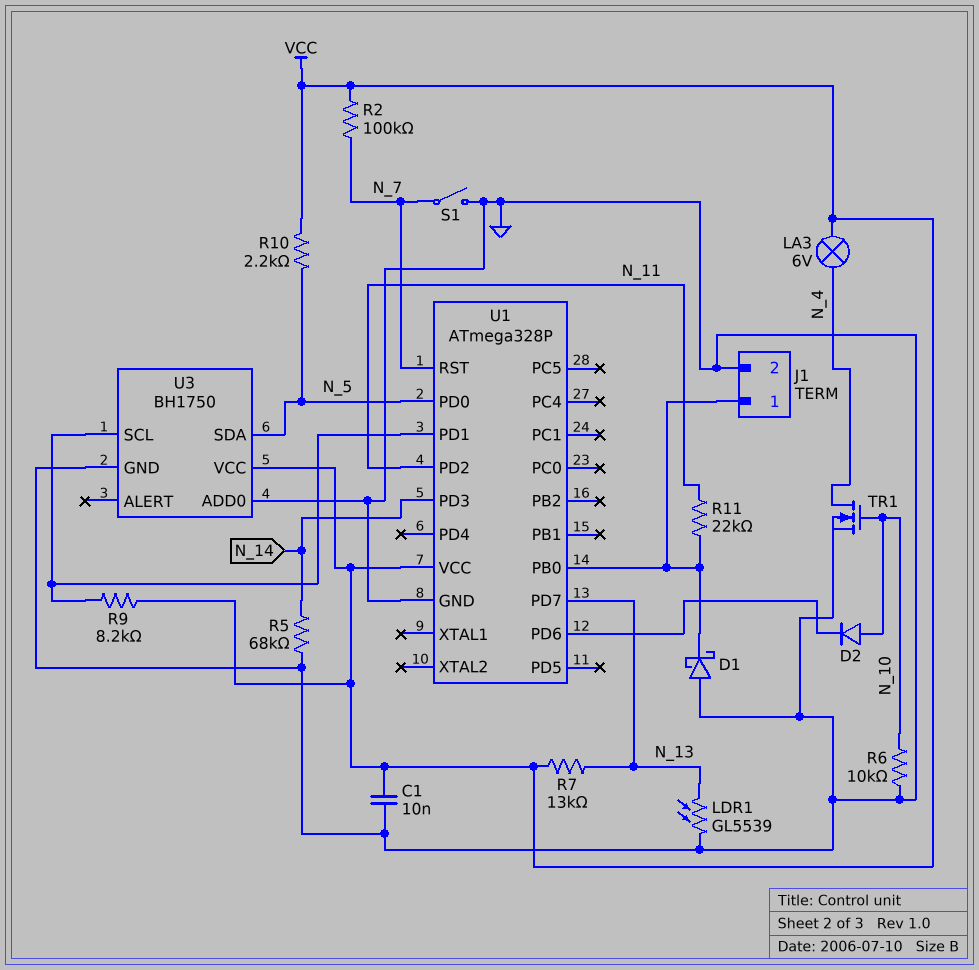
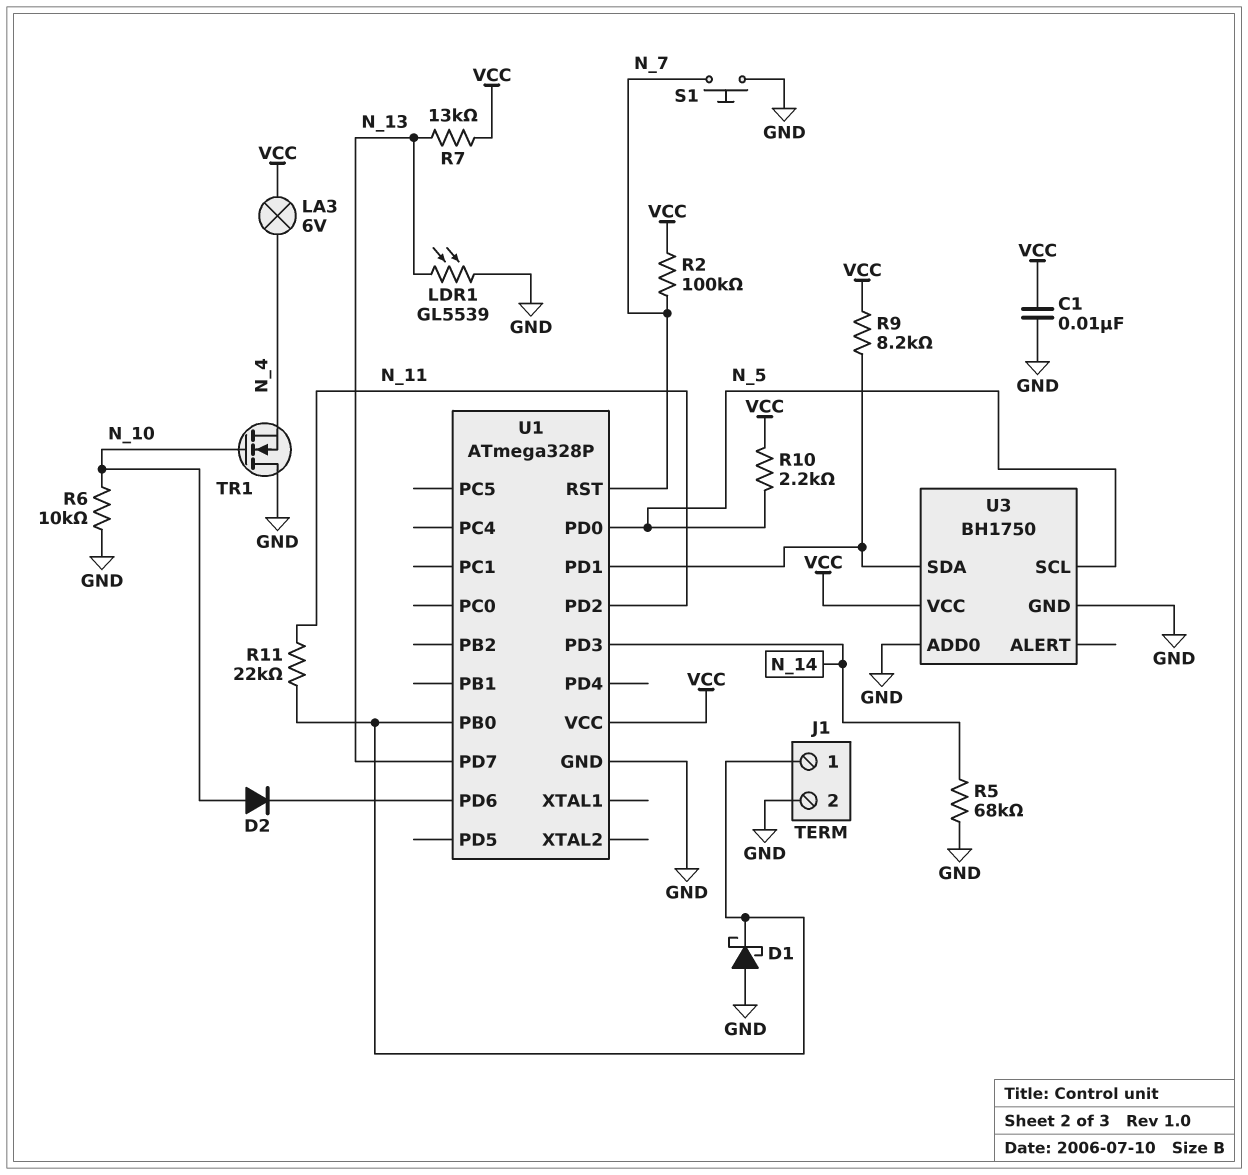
S1: switch (GND, N_7) -> button (GND, N_7)
TR1: NMOS (G N_10, D N_4, S GND) -> NMOS (G N_10, D GND, S N_4)
U3 pin SCL: U1/PD1 -> N_5
U3 pin SDA: N_5 -> U1/PD1

